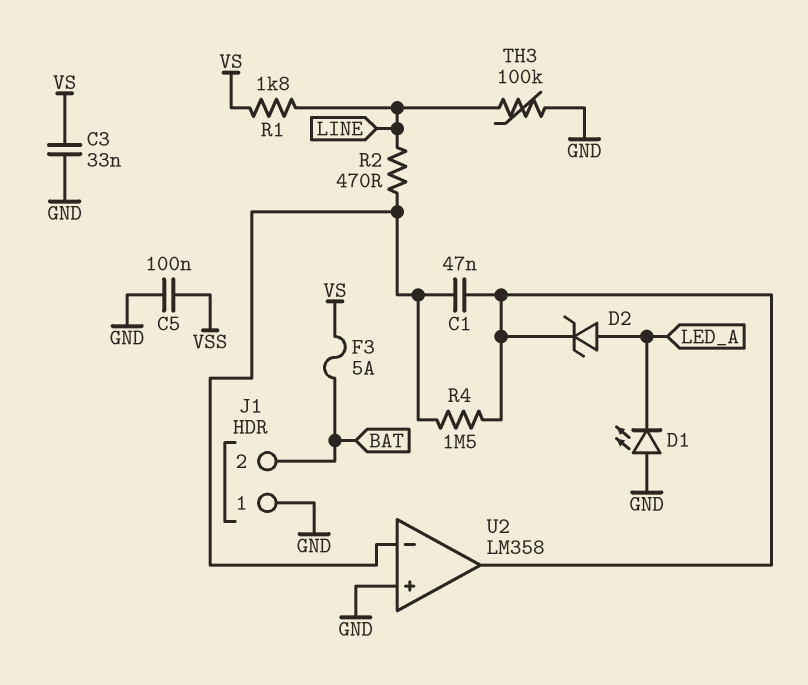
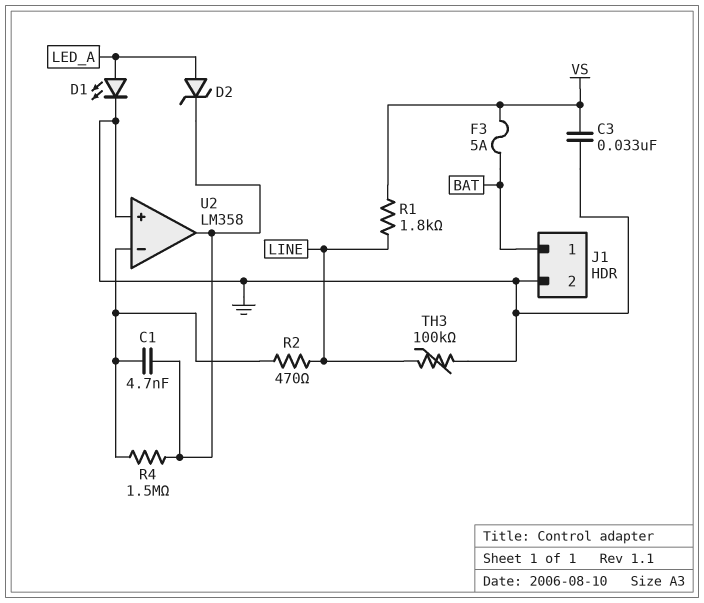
C1: 47nF (U2/in-, U2/out) -> 4.7nF (U2/in-, U2/out)
C5: 100nF (GND, VSS) -> none
D1: LED (A GND, K LED_A) -> LED (A LED_A, K GND)
J1 pin 1: GND -> BAT
J1 pin 2: BAT -> GND

